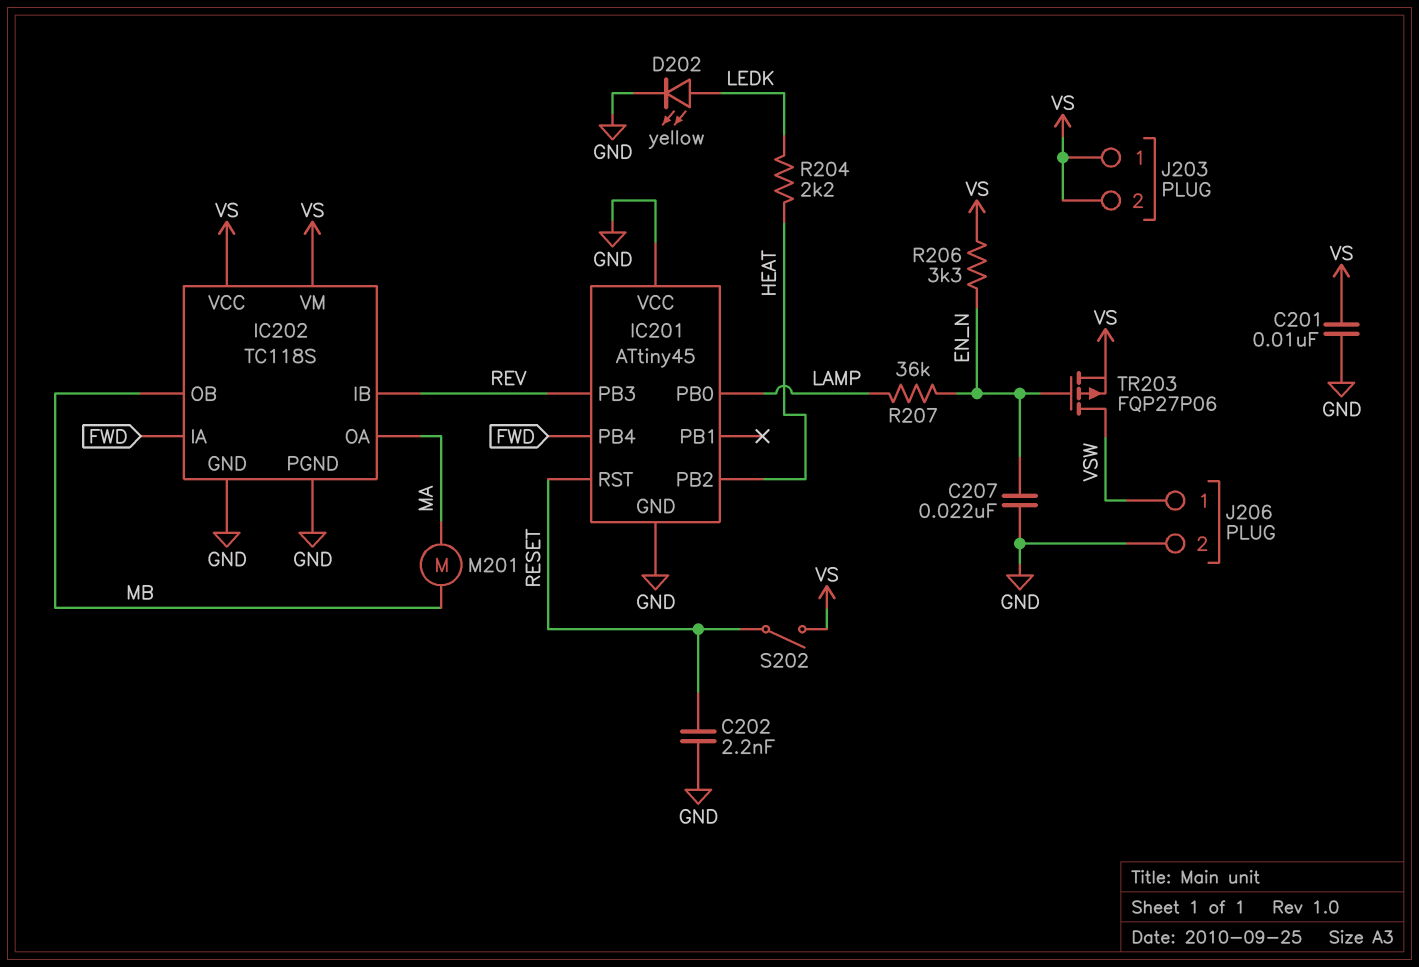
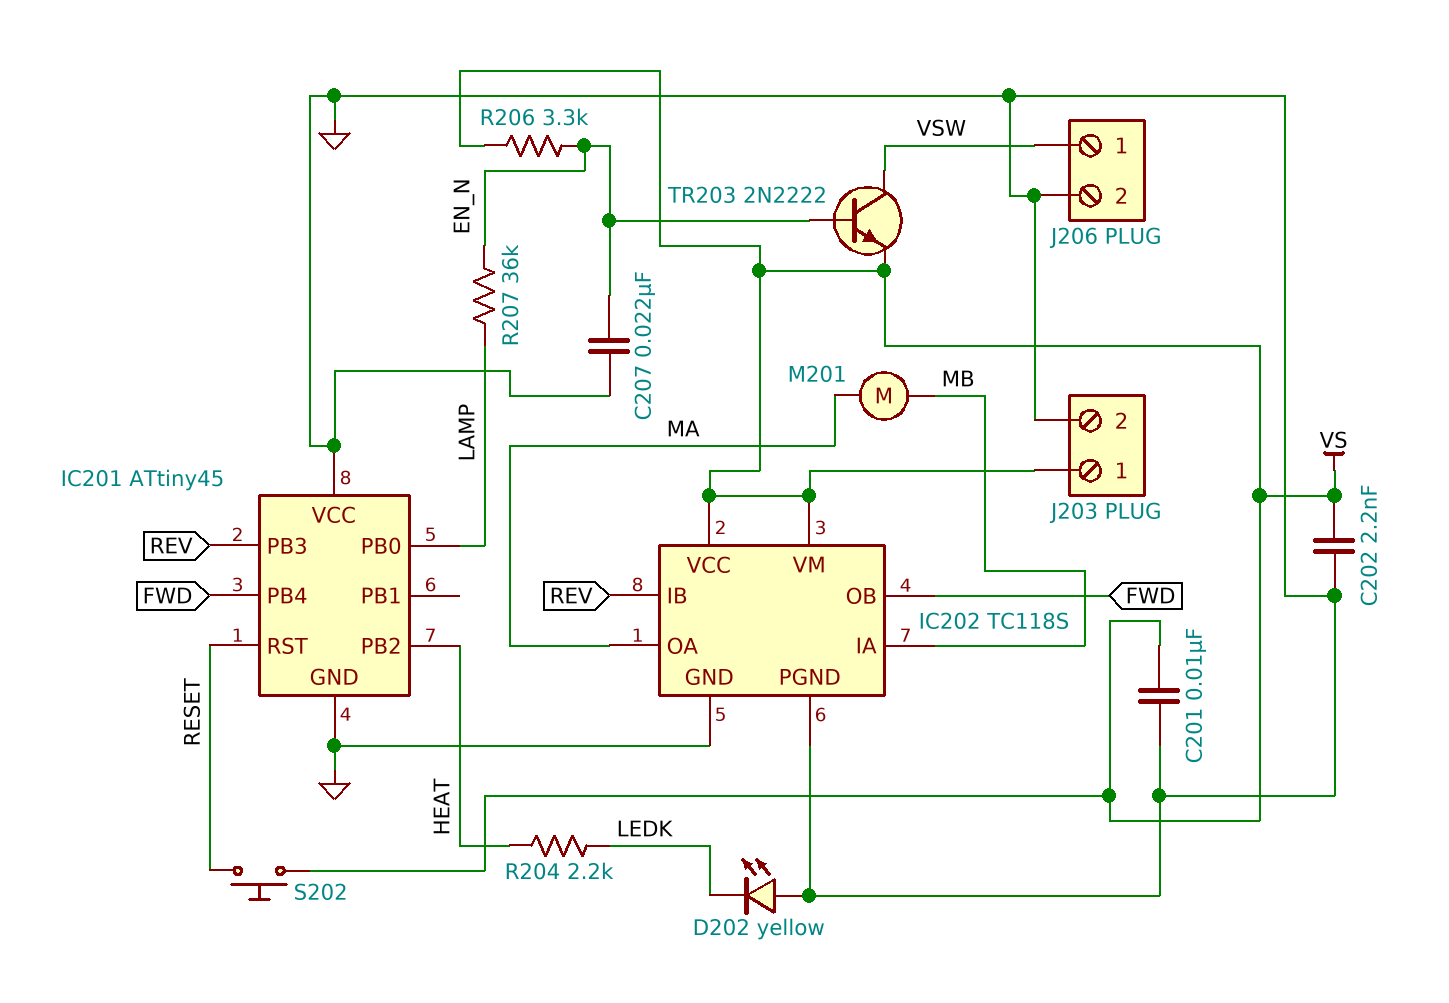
C202: 2.2nF (GND, RESET) -> 2.2nF (GND, VS)
D202: LED yellow (A LEDK, K GND) -> LED yellow (A GND, K LEDK)
IC202 pin IA: FWD -> MB
IC202 pin OB: MB -> FWD
J203 pin 2: VS -> GND
S202: switch (RESET, VS) -> button (RESET, VS)
TR203: PMOS FQP27P06 (G EN_N, D VSW, S VS) -> NPN 2N2222 (B EN_N, C VSW, E VS)

